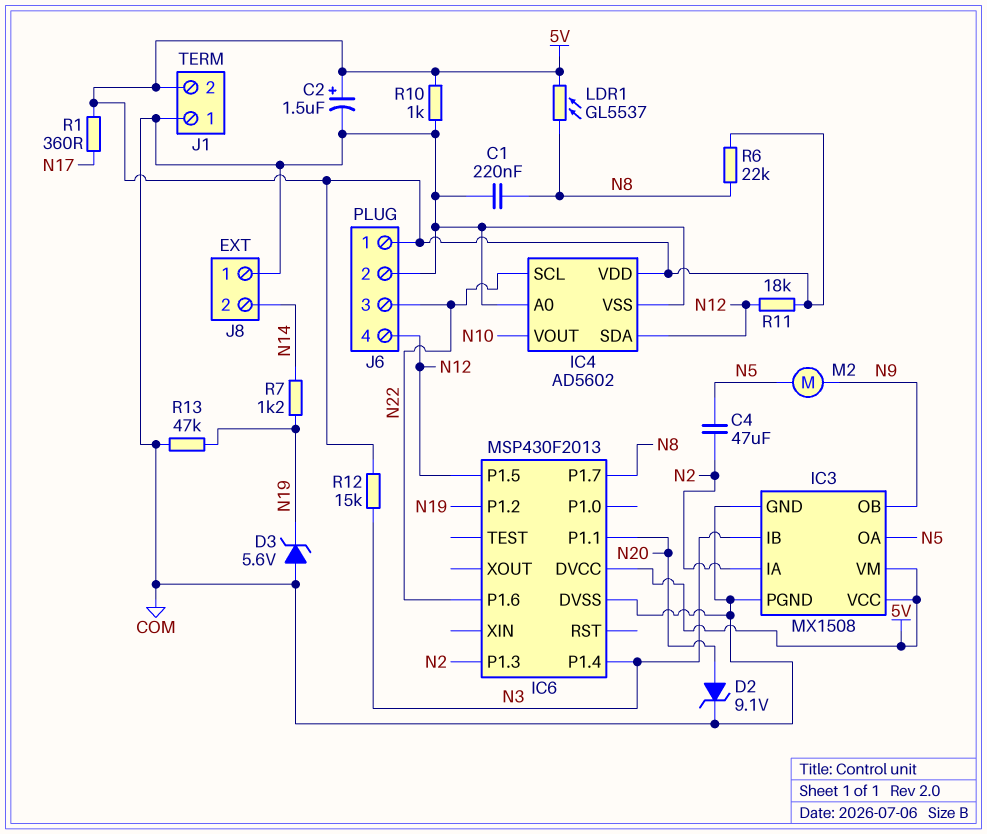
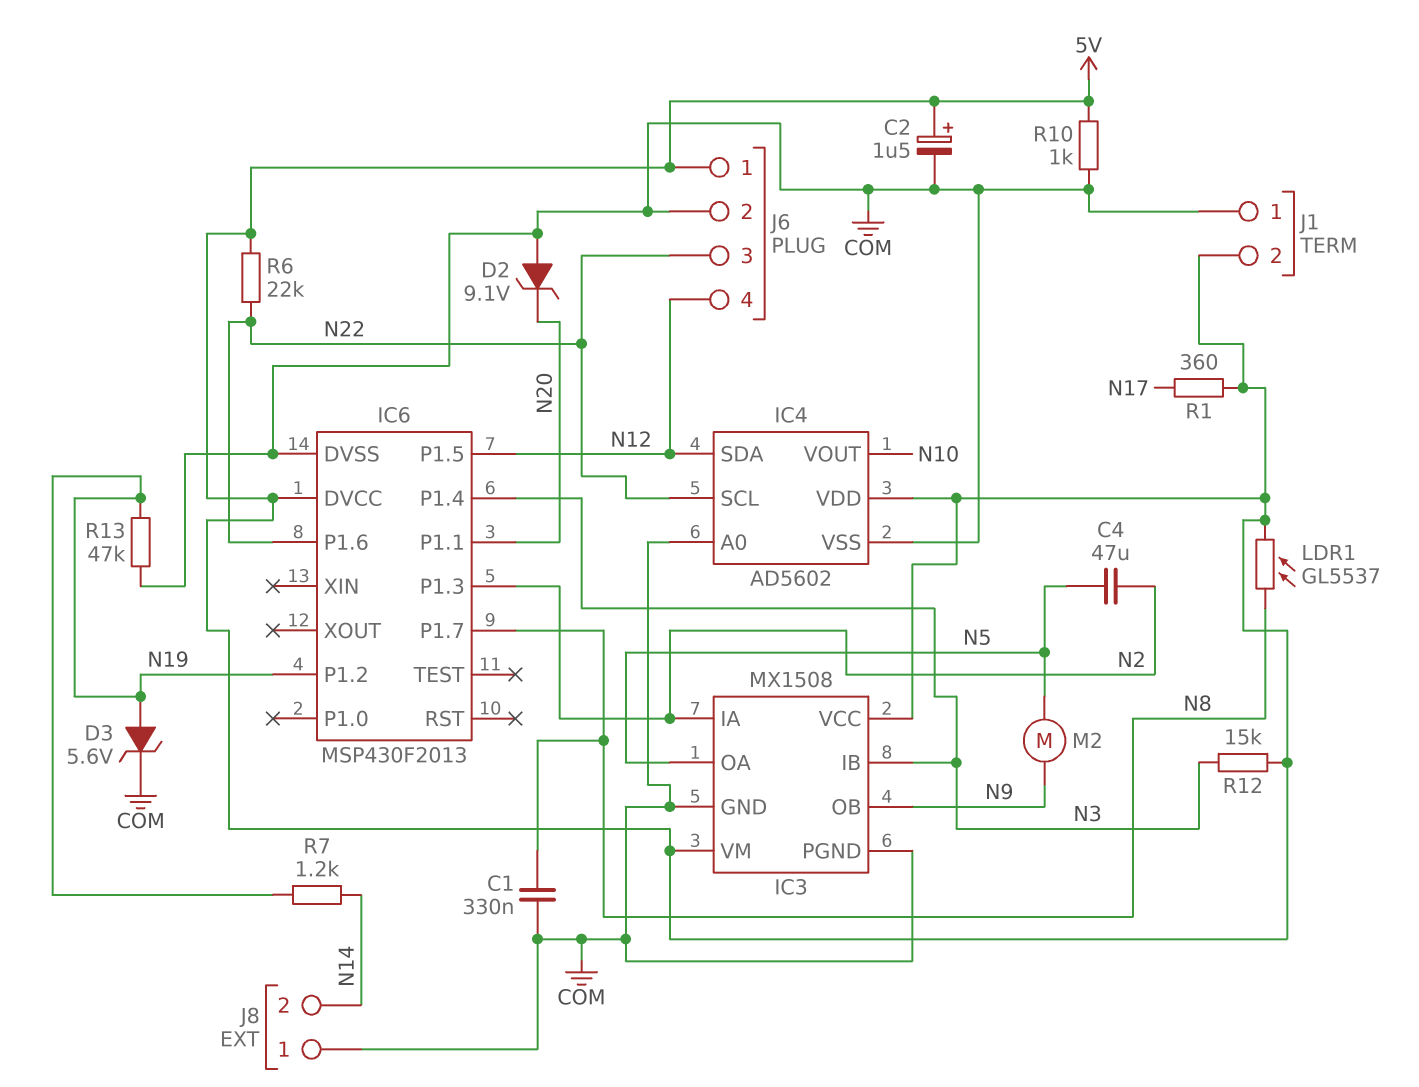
C1: 220nF (COM, N8) -> 330nF (COM, N8)
D2: zener 9.1V (A N20, K COM) -> zener 9.1V (A COM, K N20)
D3: zener 5.6V (A COM, K N19) -> zener 5.6V (A N19, K COM)
R6: 22k (5V, N8) -> 22k (5V, N22)
R11: 18k (5V, N12) -> none

